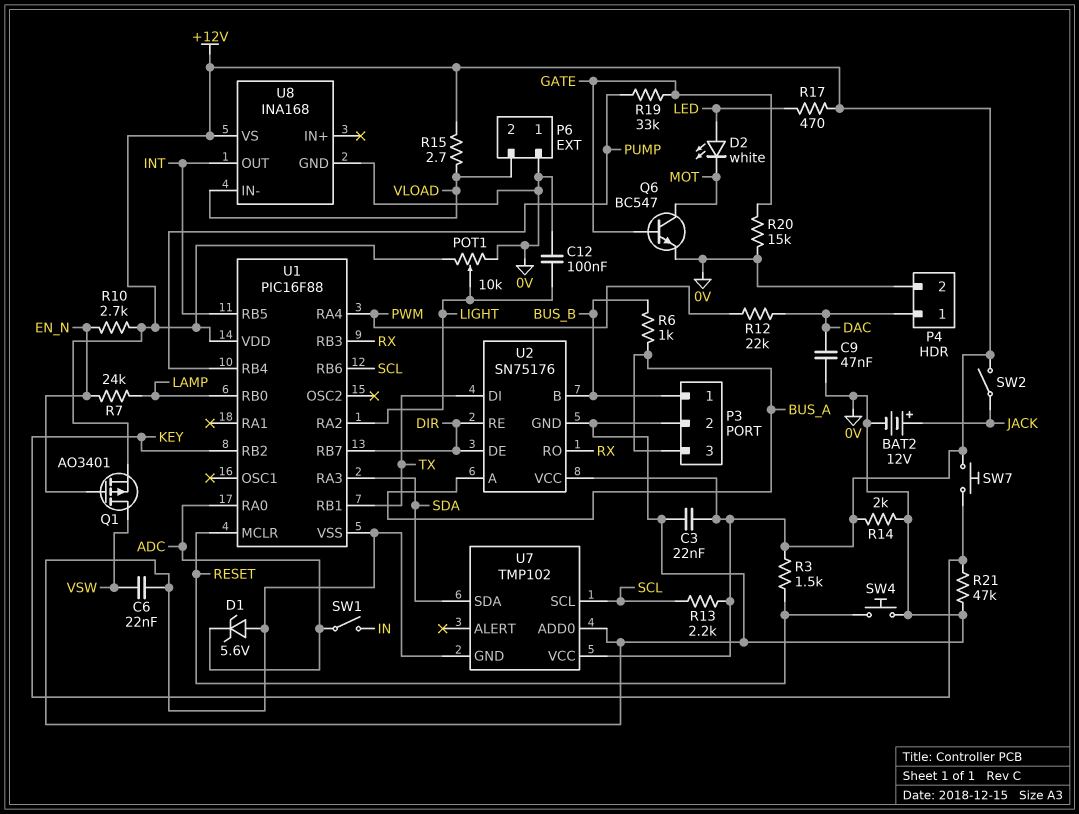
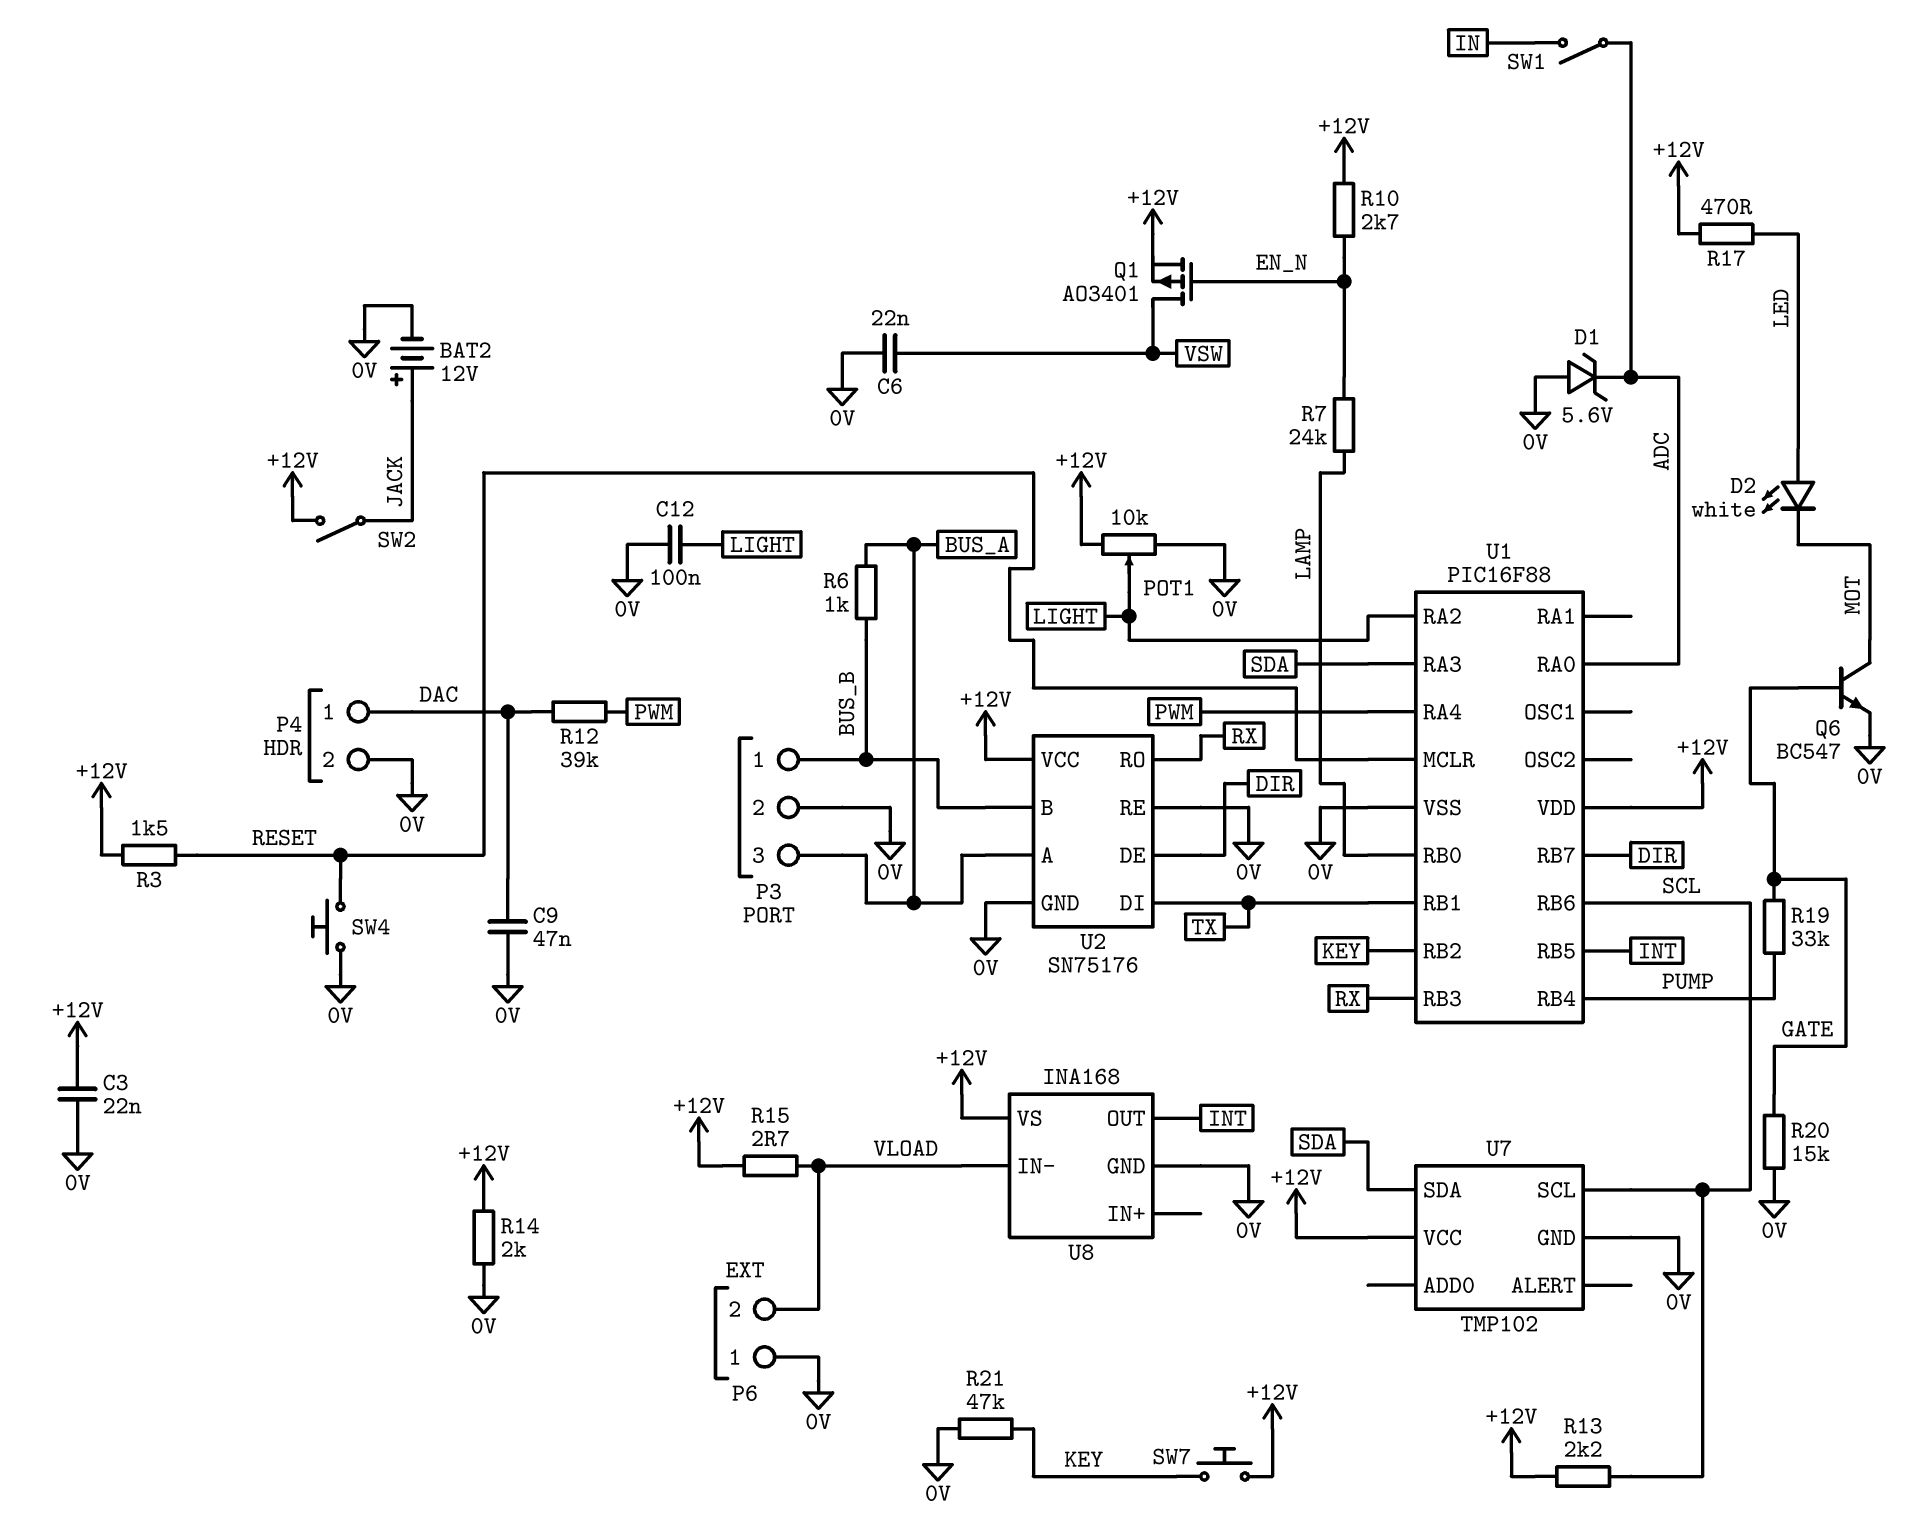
R12: 22k (DAC, PWM) -> 39k (DAC, PWM)
U2 pin RE: DIR -> 0V
U7 pin ADD0: 0V -> none

